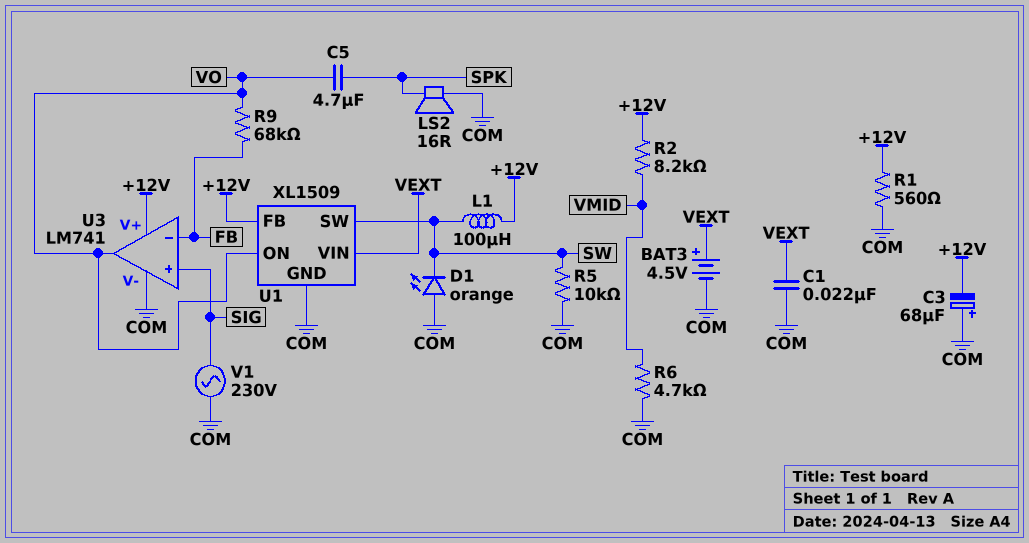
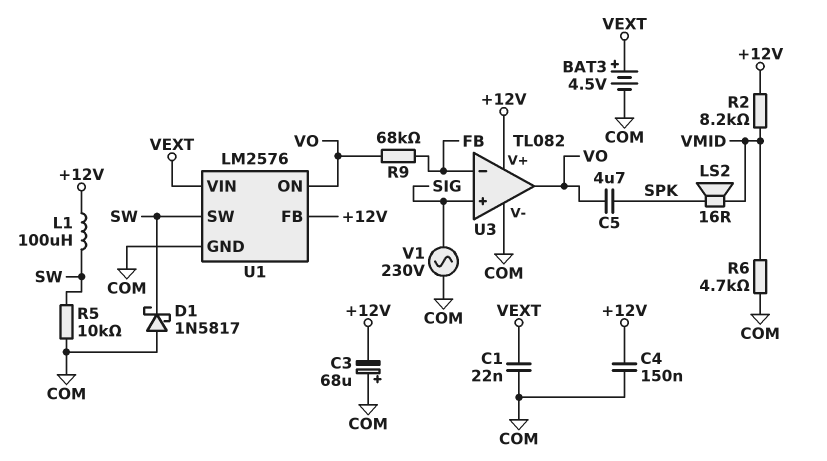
C4: none -> 150nF (+12V, COM)
D1: LED orange (A COM, K SW) -> schottky 1N5817 (A COM, K SW)
LS2: speaker 16R (COM, SPK) -> speaker 16R (SPK, VMID)
R1: 560 (+12V, COM) -> none
U1: XL1509 -> LM2576
U3: LM741 -> TL082

